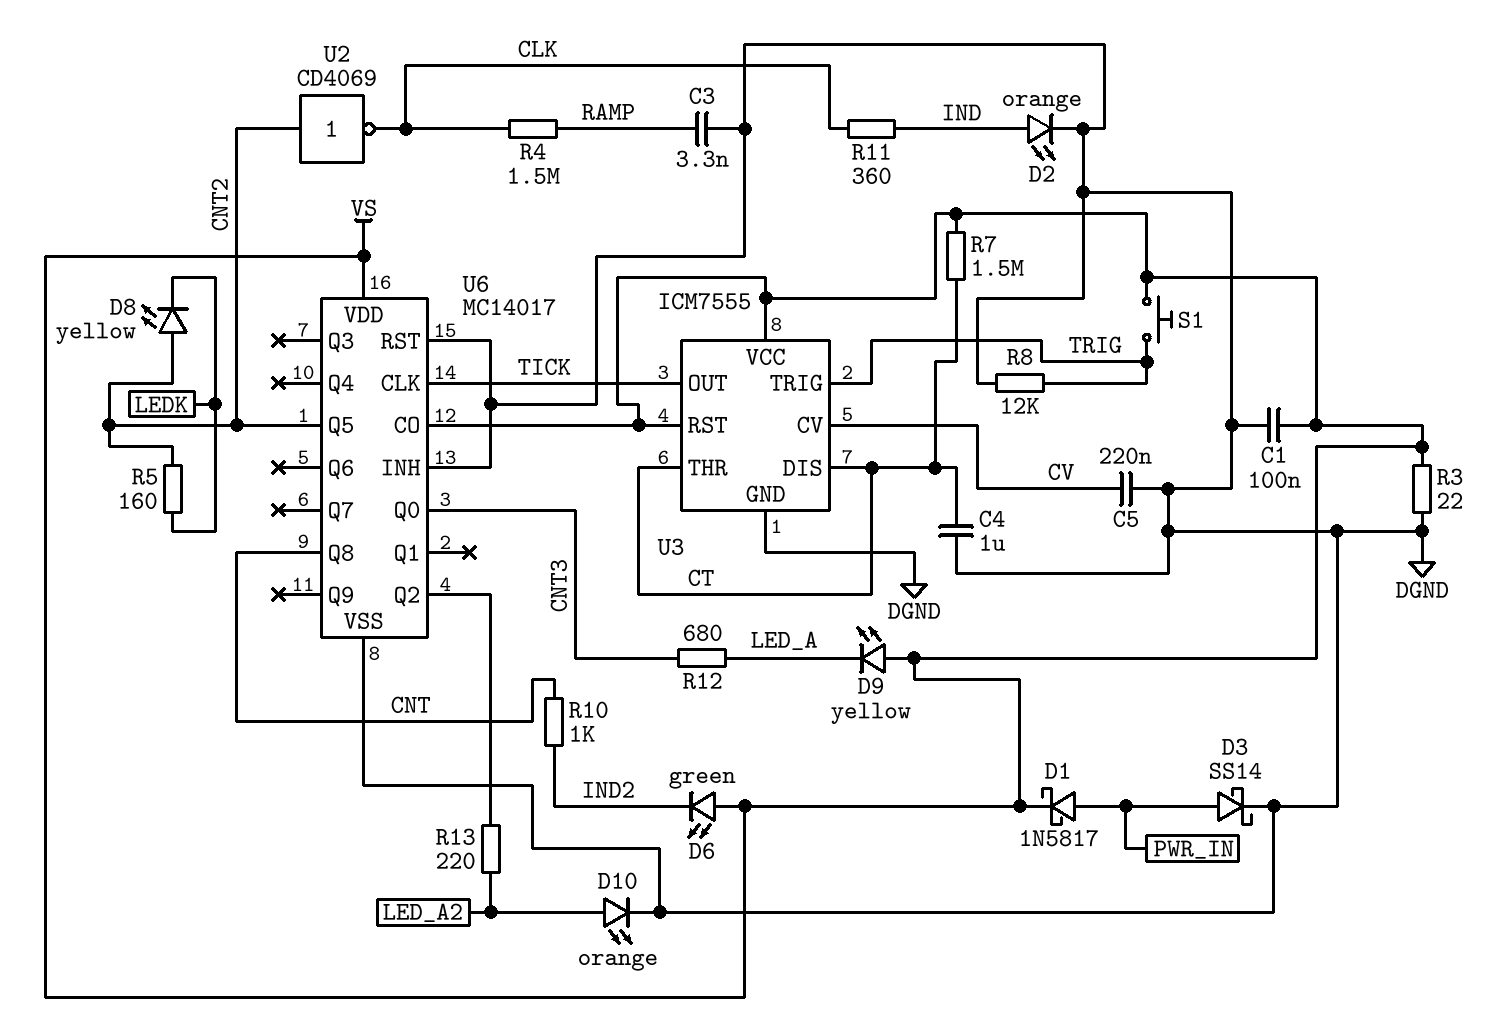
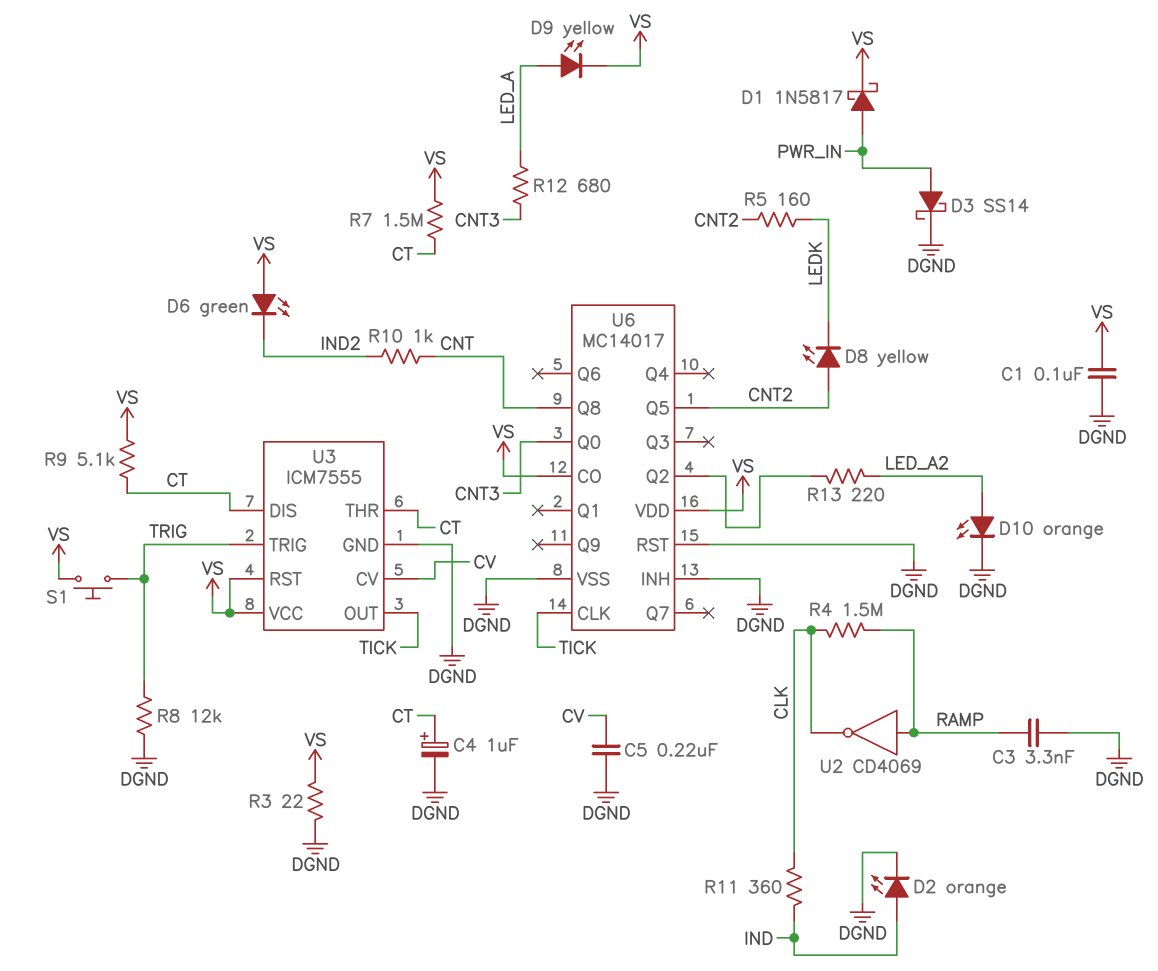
C4: 1uF (CT, DGND) -> 1uF (plus CT, minus DGND)
D9: LED yellow (A VS, K LED_A) -> LED yellow (A LED_A, K VS)
R9: none -> 5.1k (CT, VS)
U2: NOT CD4069 (in CNT2, out CLK) -> NOT CD4069 (in RAMP, out CLK)

